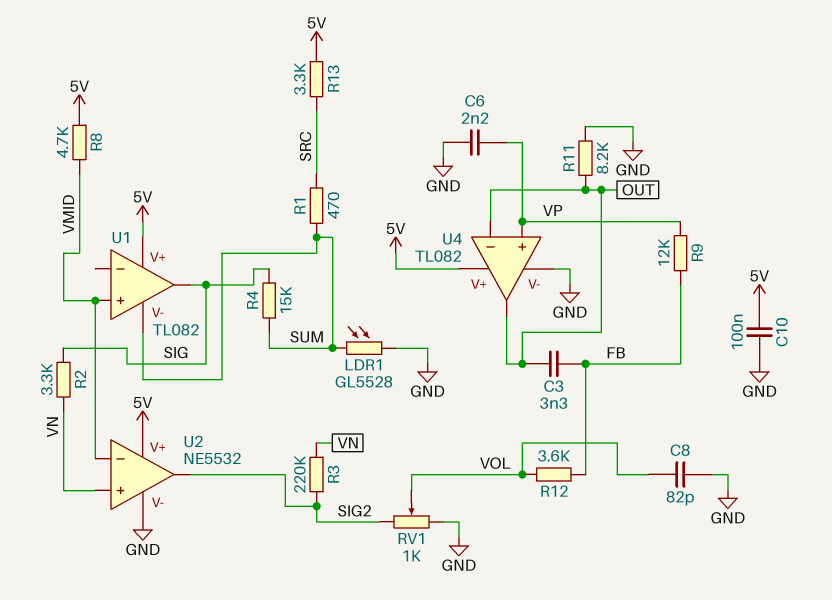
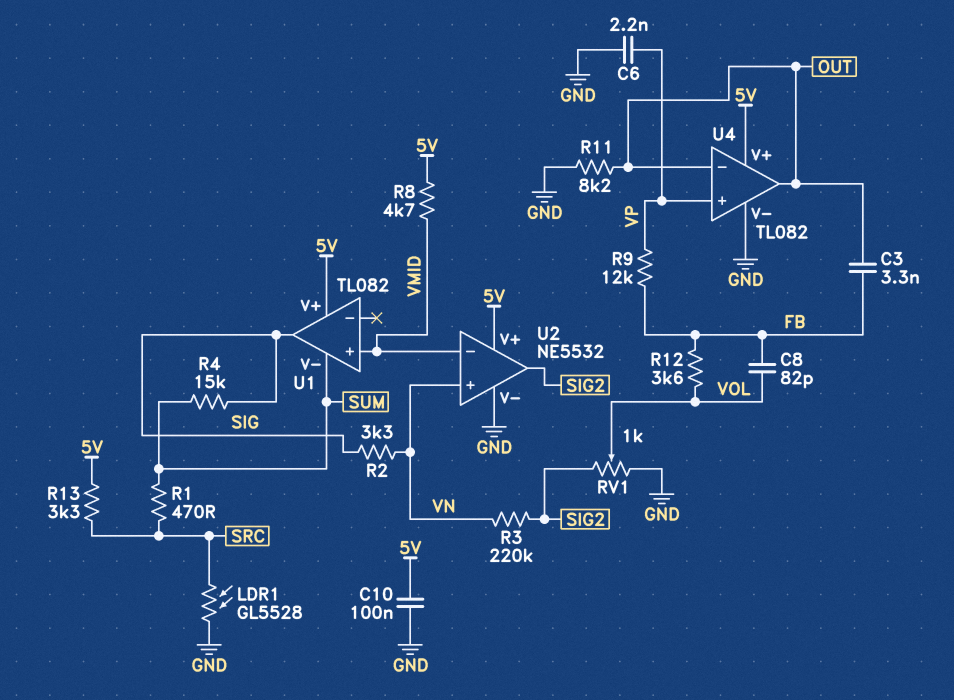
C8: 82pF (GND, VOL) -> 82pF (FB, VOL)
LDR1: GL5528 (GND, SUM) -> GL5528 (GND, SRC)

